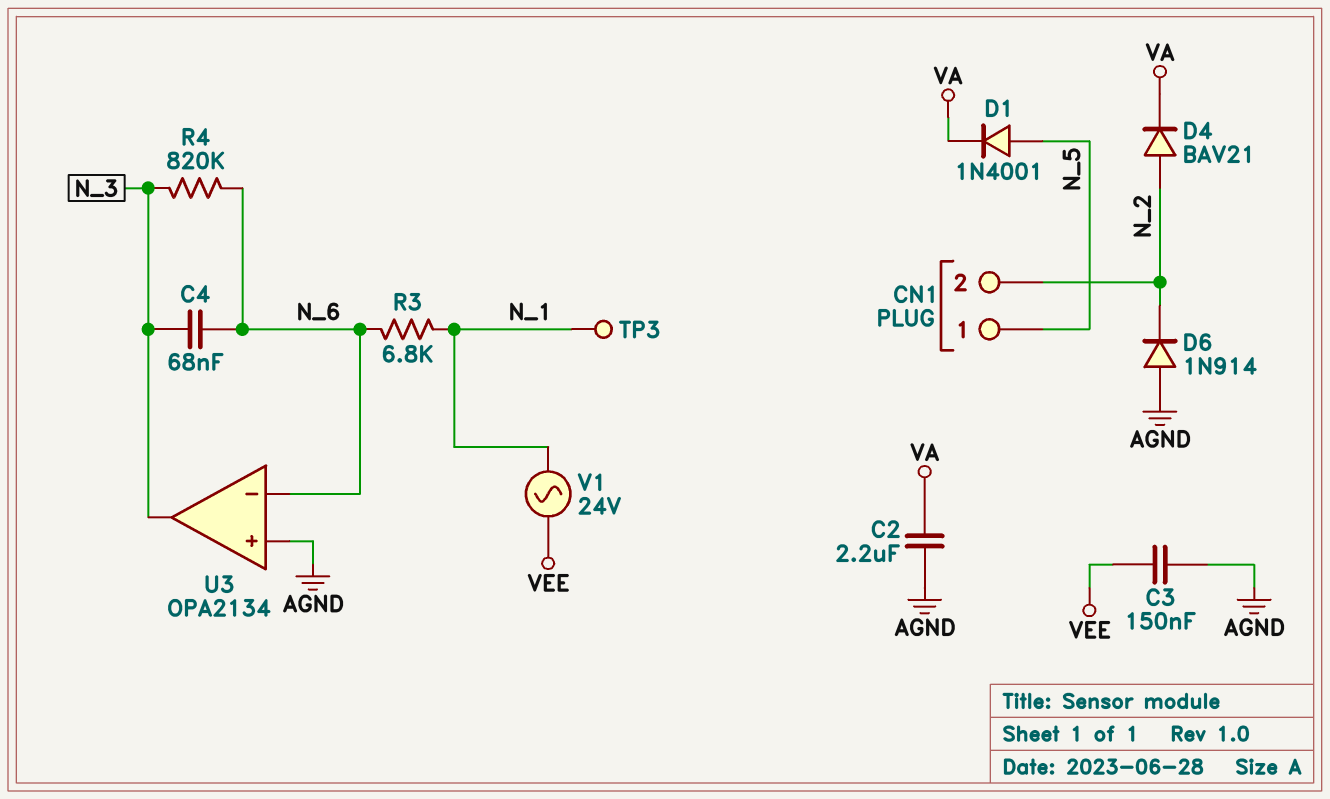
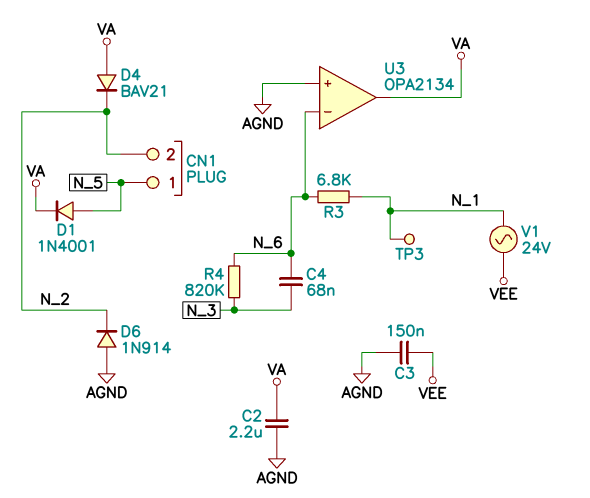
D4: diode BAV21 (A N_2, K VA) -> diode BAV21 (A VA, K N_2)
U3 pin out: N_3 -> VA

